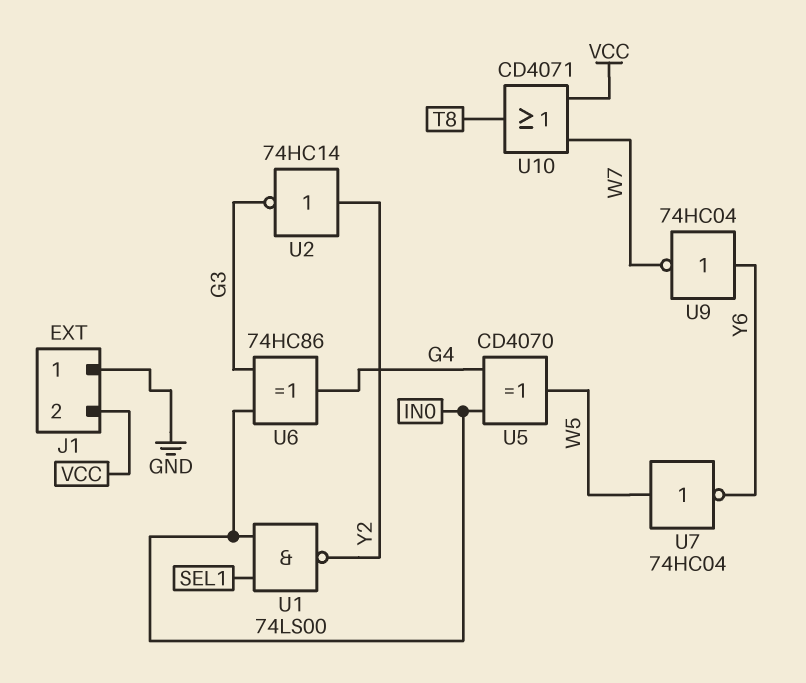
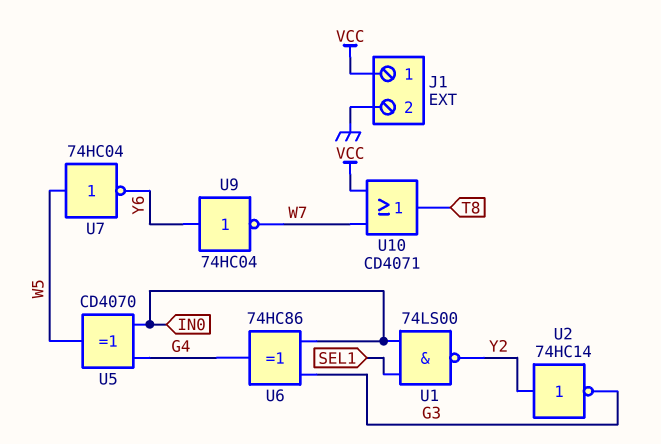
J1 pin 1: GND -> VCC
J1 pin 2: VCC -> GND

